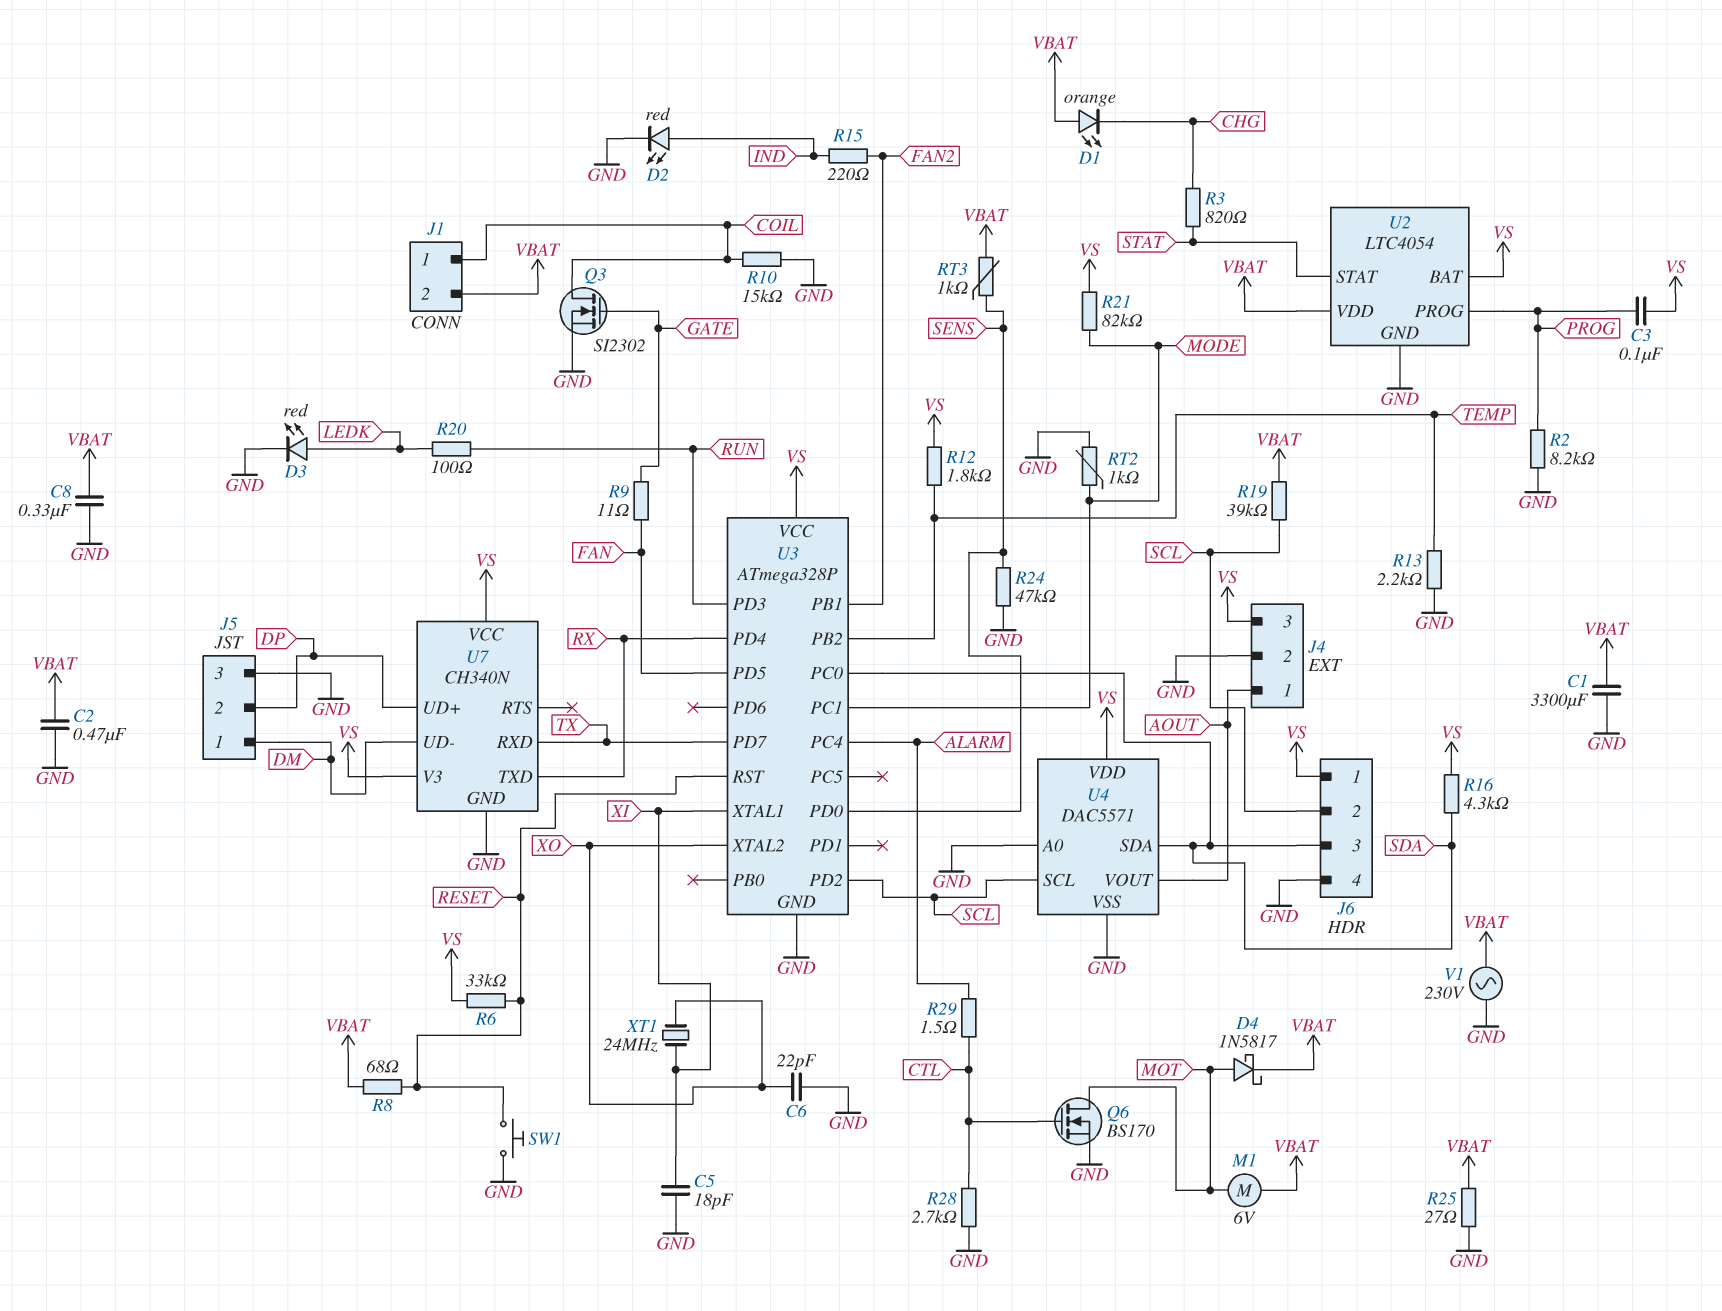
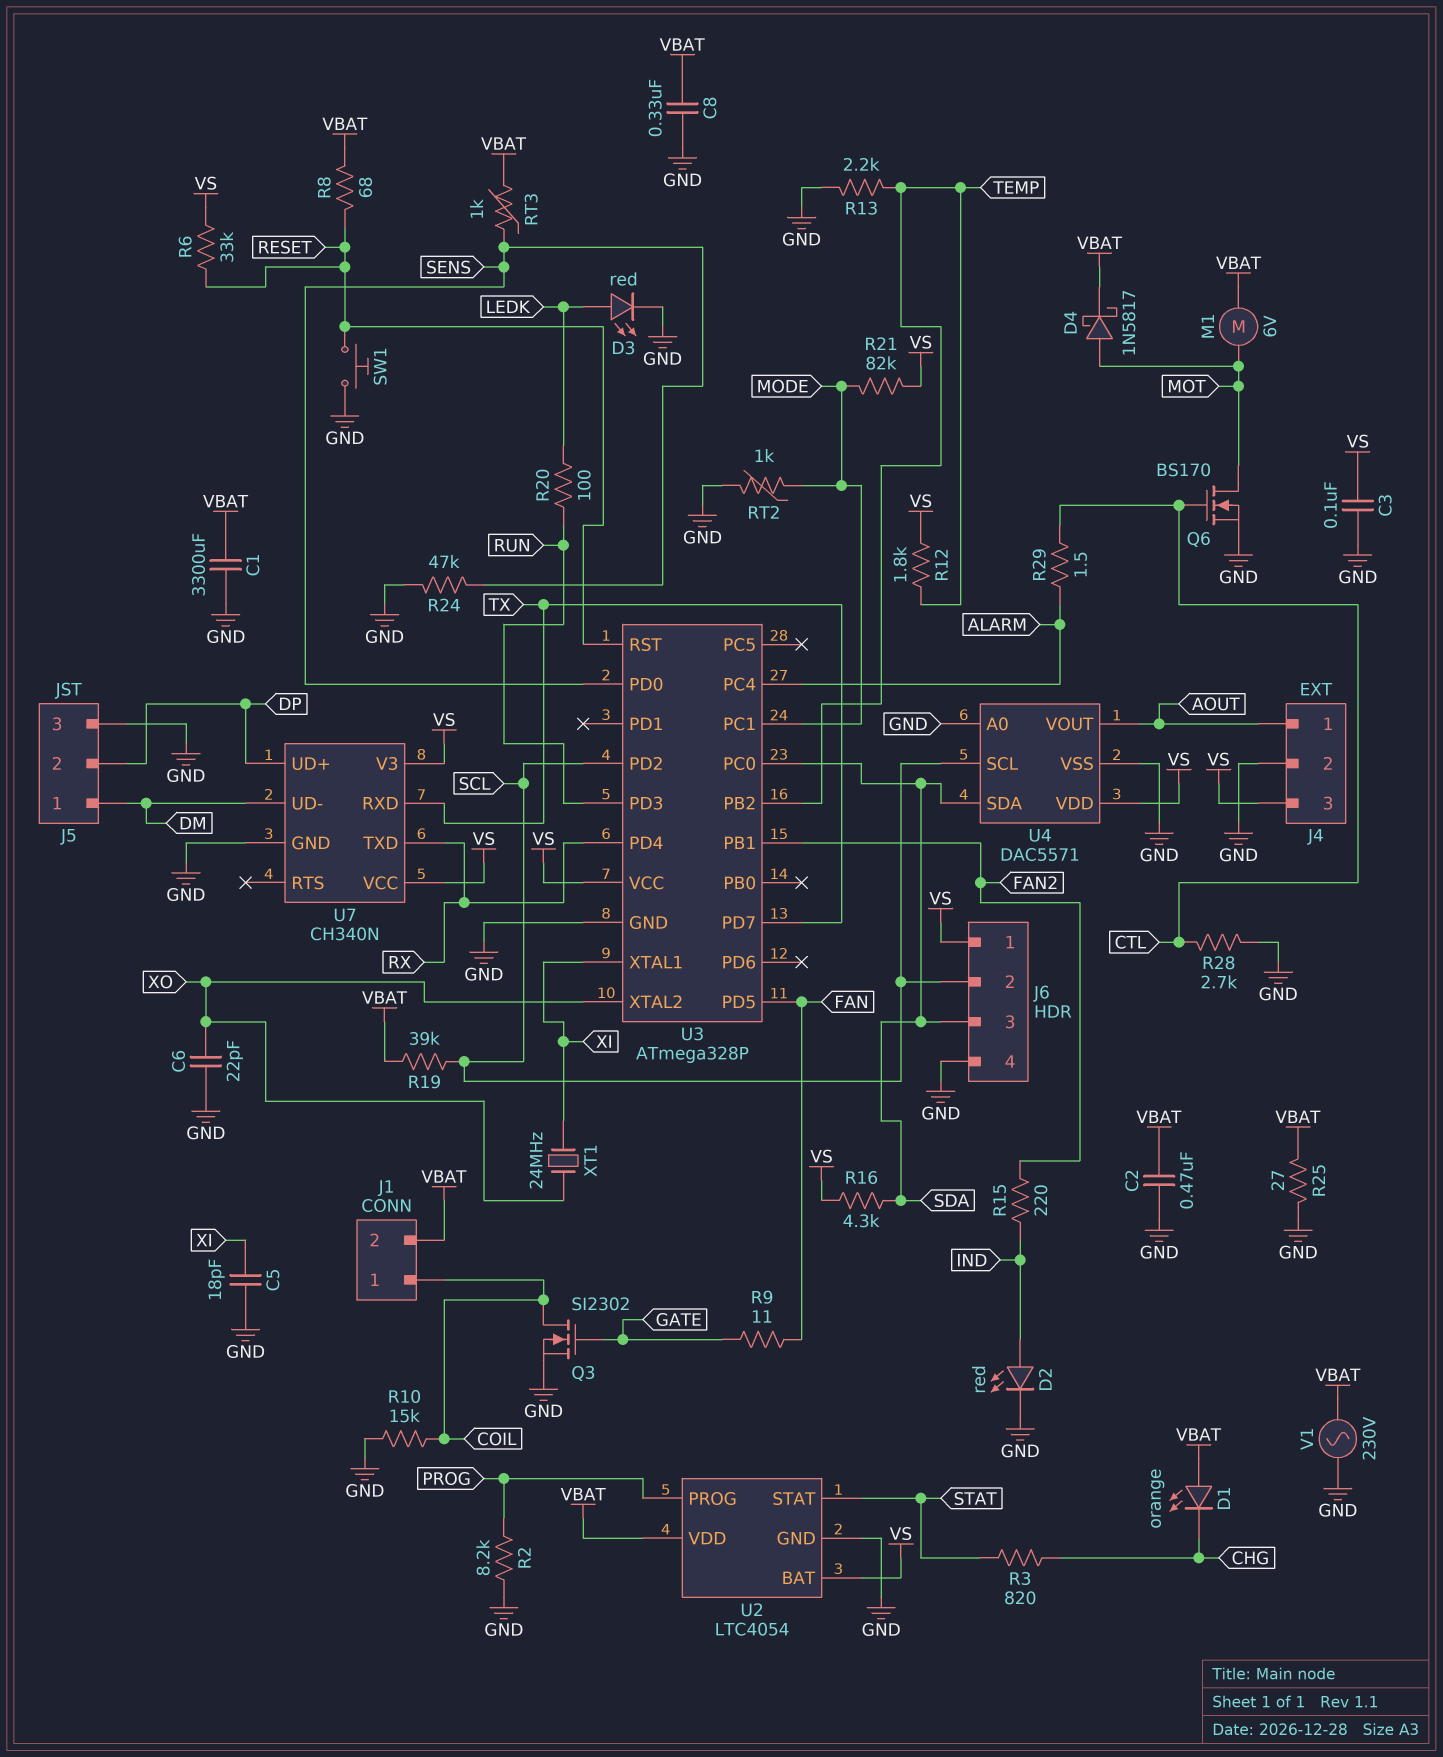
C3: 100nF (PROG, VS) -> 100nF (GND, VS)

